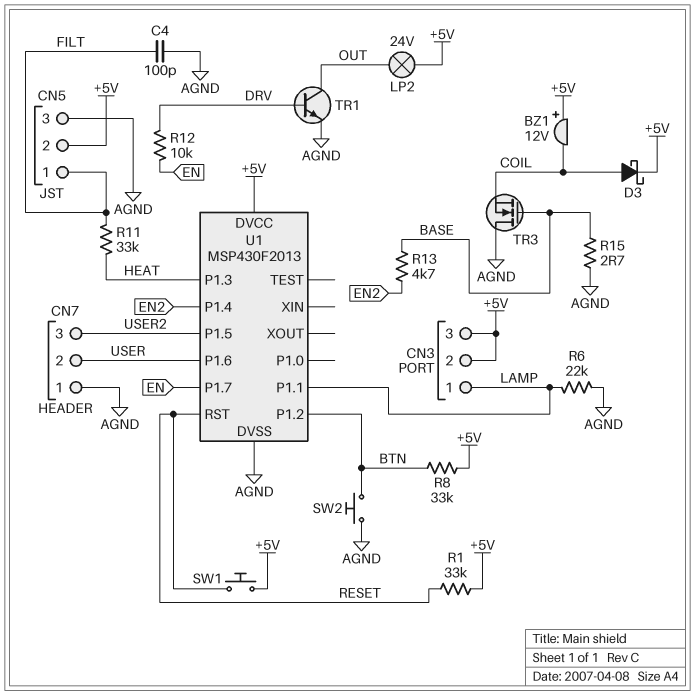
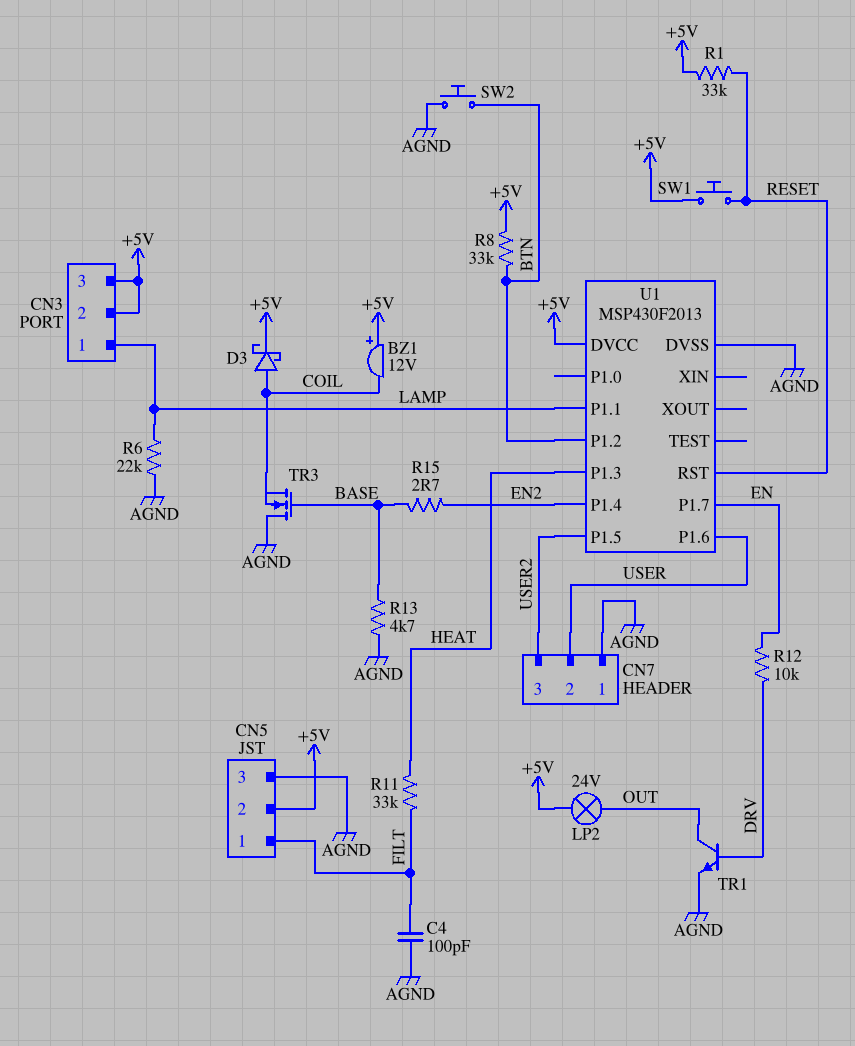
R13: 4.7k (BASE, EN2) -> 4.7k (AGND, BASE)
R15: 2.7 (AGND, BASE) -> 2.7 (BASE, EN2)

